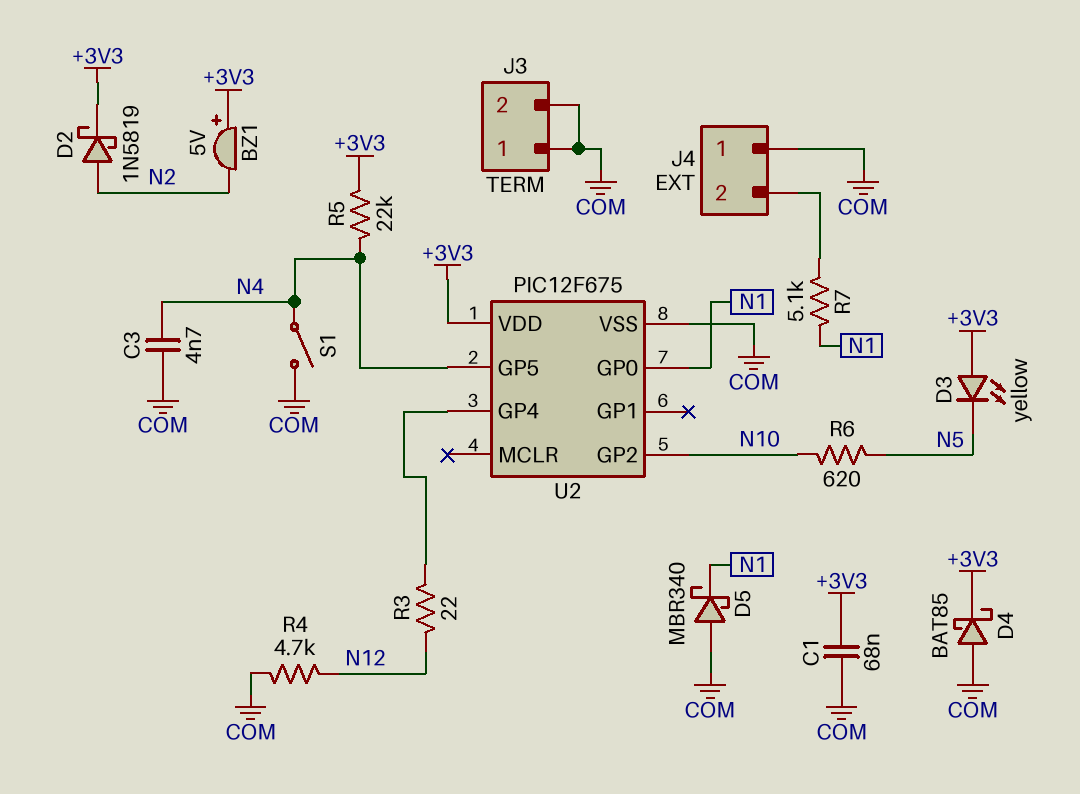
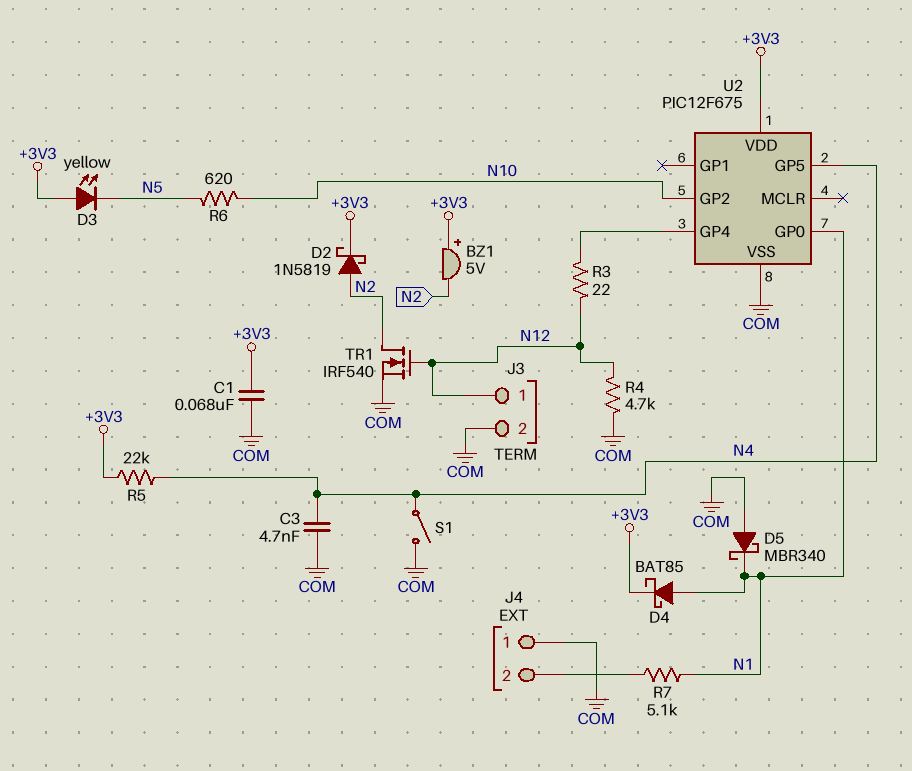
D4: schottky BAT85 (A COM, K +3V3) -> schottky BAT85 (A N1, K +3V3)
J3 pin 1: COM -> N12
TR1: none -> NMOS IRF540 (G N12, D N2, S COM)

